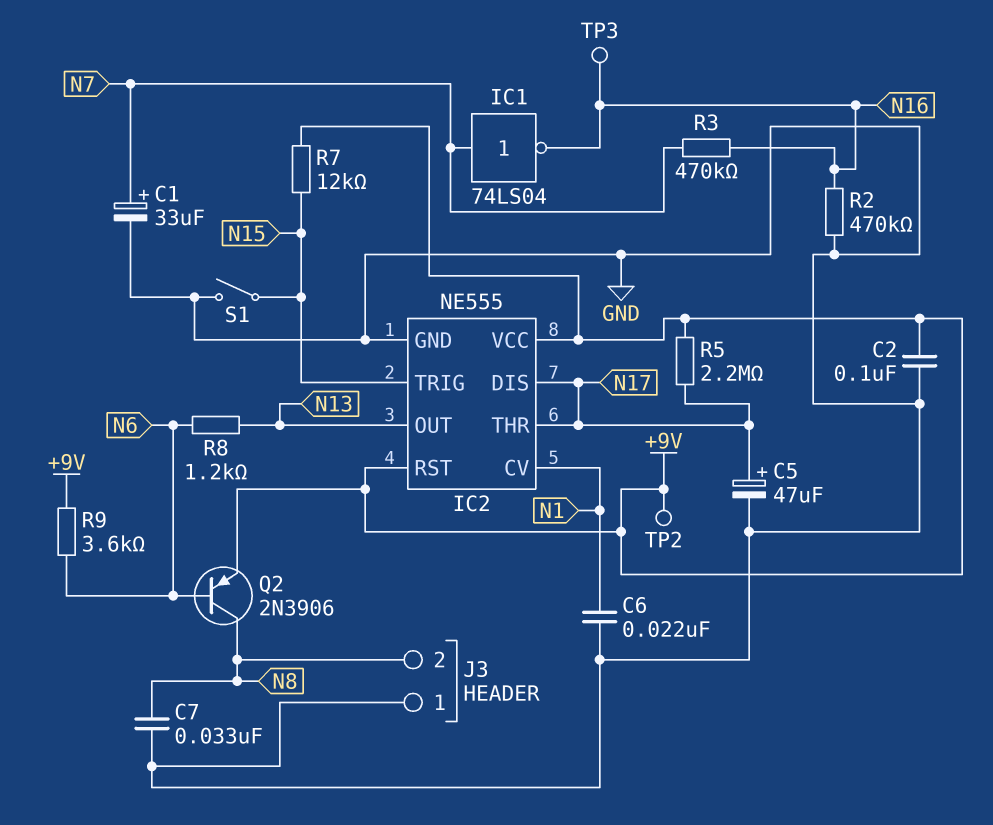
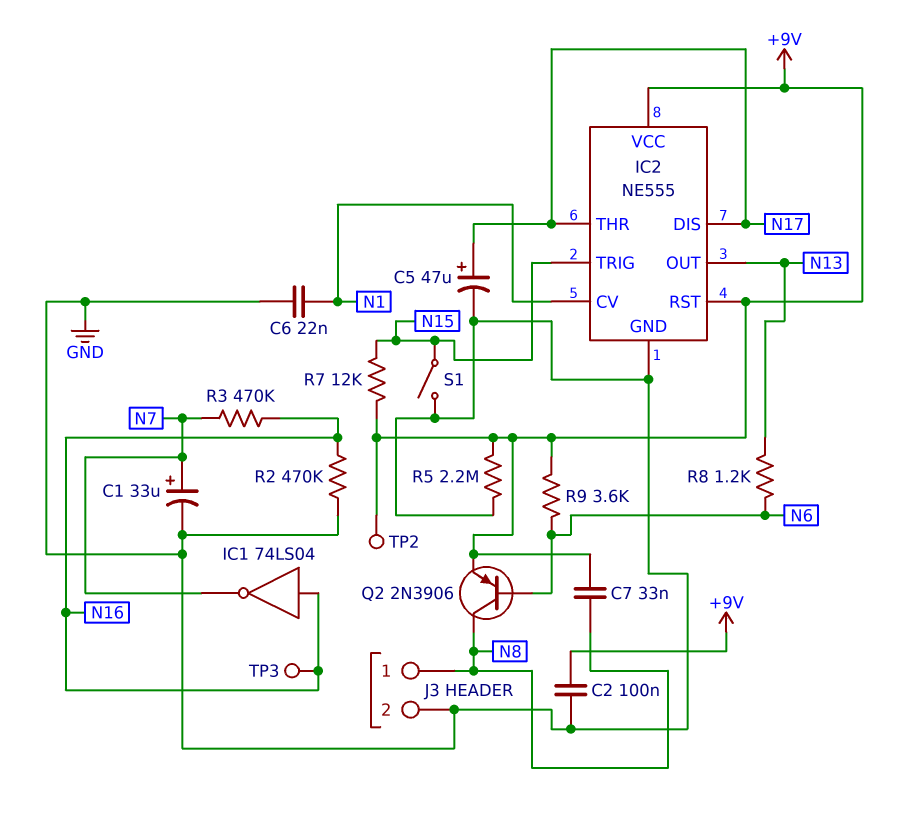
C7: 33nF (GND, N8) -> 33nF (+9V, N8)
IC1: NOT 74LS04 (in N7, out N16) -> NOT 74LS04 (in N16, out N7)
J3 pin 1: GND -> N8
J3 pin 2: N8 -> GND
R5: 2.2M (+9V, N17) -> 2.2M (+9V, GND)

